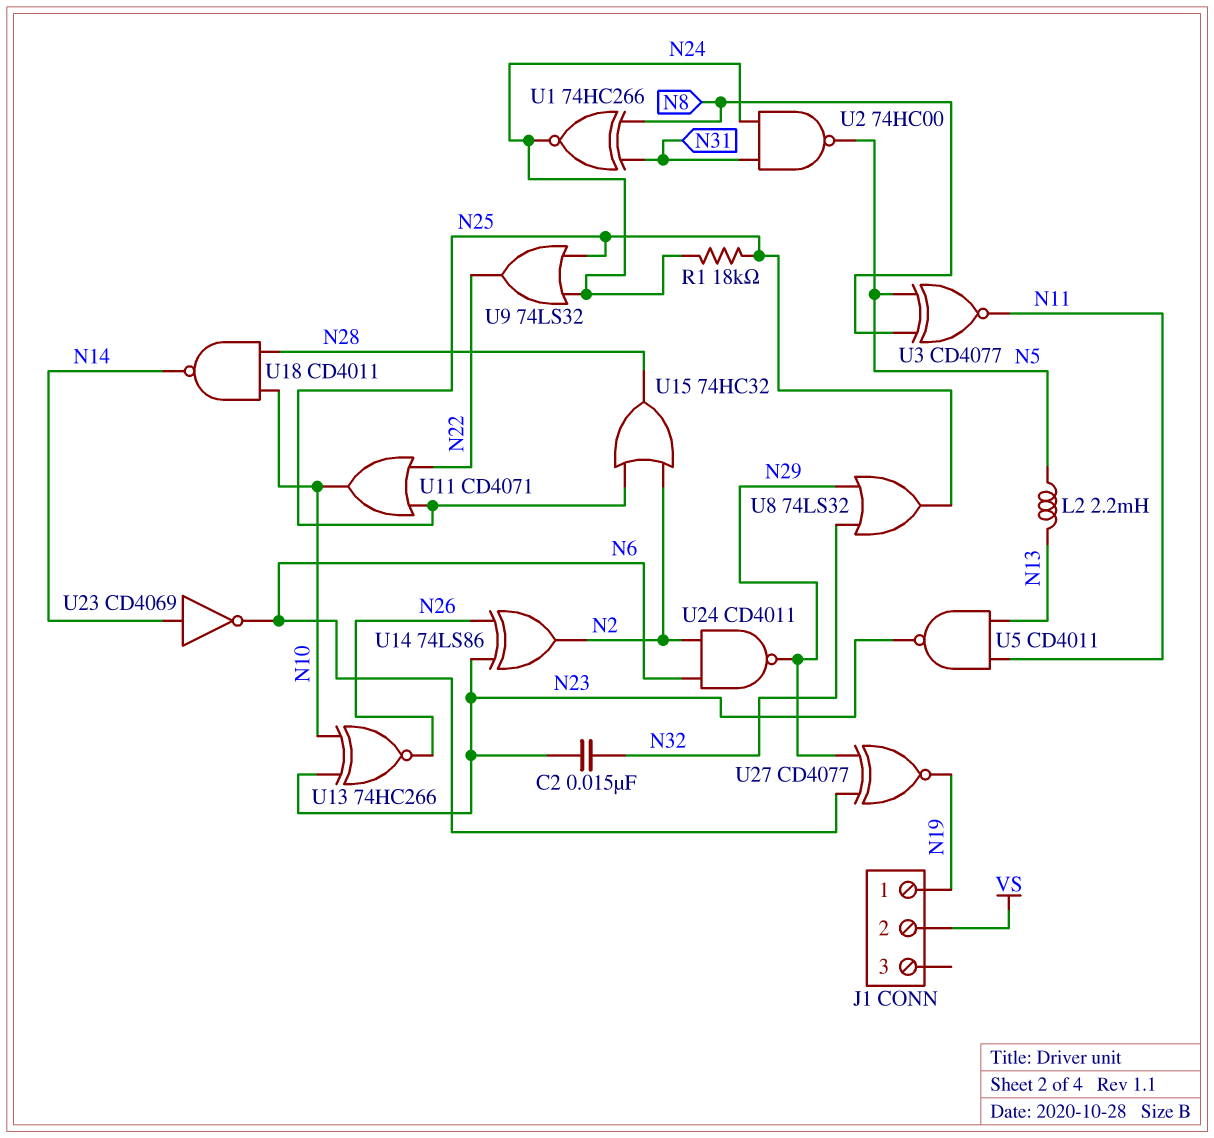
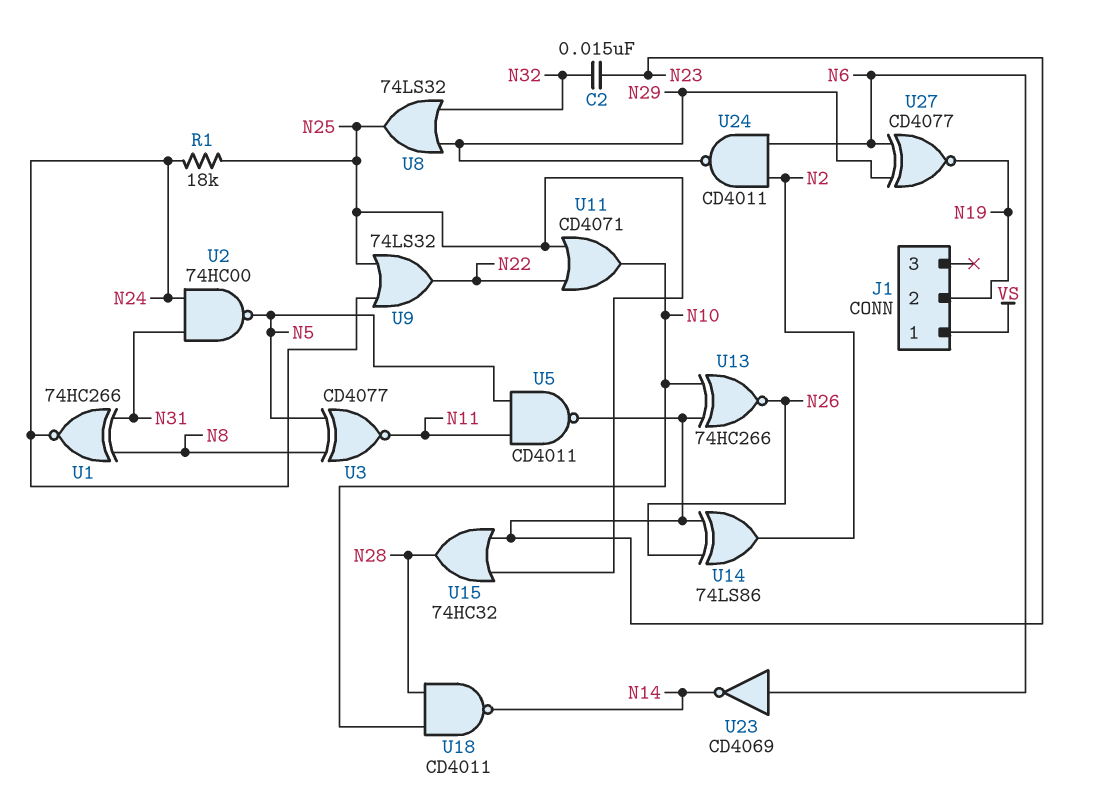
J1 pin 1: N19 -> VS
J1 pin 2: VS -> N19
L2: 2.2mH (N5, N13) -> none
U5: NAND CD4011 (in N11, in N13, out N23) -> NAND CD4011 (in N5, in N11, out N23)
U15: OR 74HC32 (in N2, in N25, out N28) -> OR 74HC32 (in N23, in N25, out N28)
U23: NOT CD4069 (in N14, out N6) -> NOT CD4069 (in N6, out N14)

